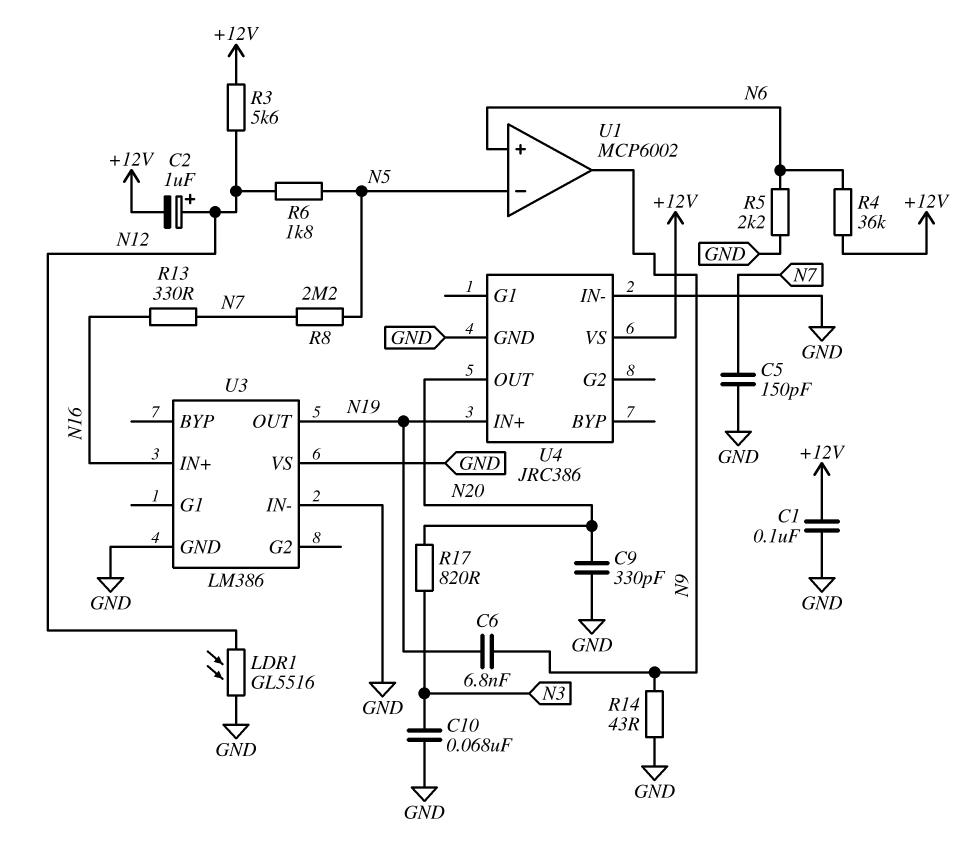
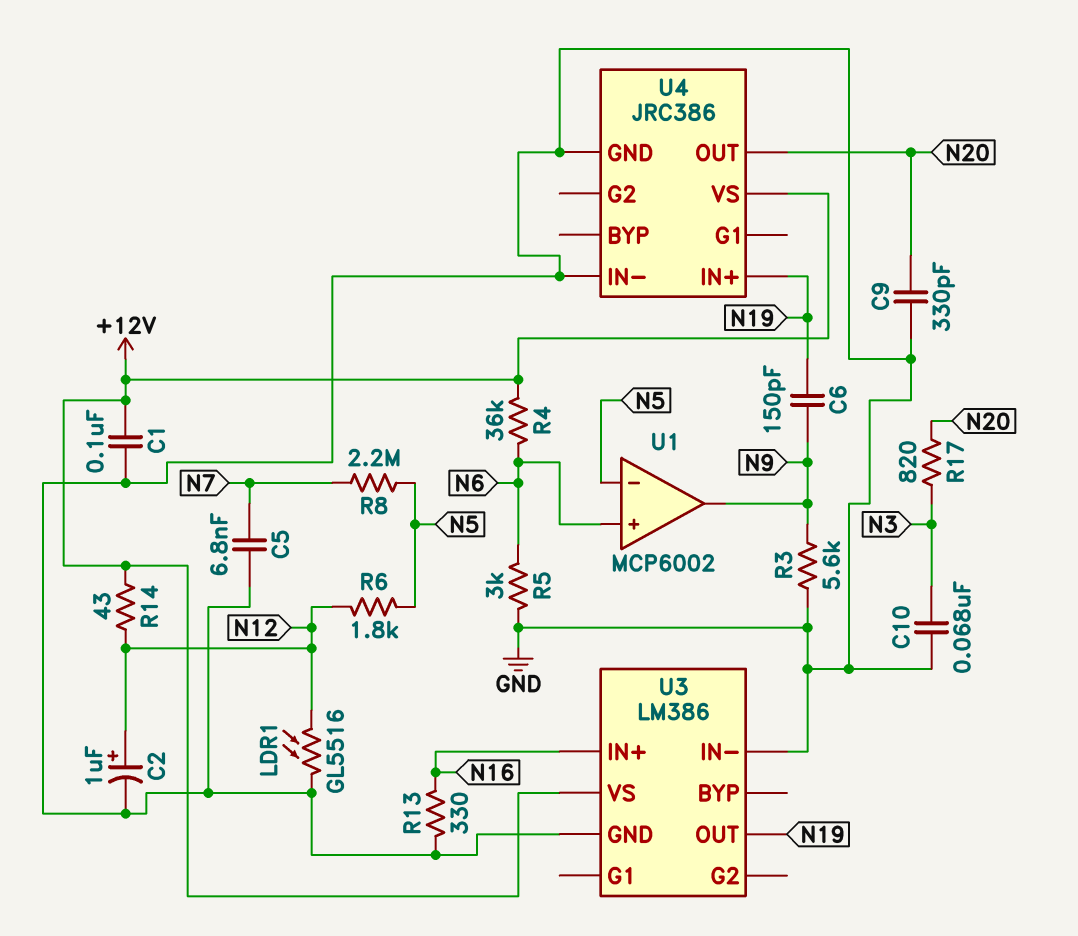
C2: 1uF (plus N12, minus +12V) -> 1uF (plus N12, minus GND)
C5: 150pF (GND, N7) -> 6.8nF (GND, N7)
C6: 6.8nF (N9, N19) -> 150pF (N9, N19)
R3: 5.6k (+12V, N12) -> 5.6k (GND, N9)
R5: 2.2k (GND, N6) -> 3k (GND, N6)
R13: 330 (N7, N16) -> 330 (GND, N16)
R14: 43 (GND, N9) -> 43 (+12V, N12)
U3 pin VS: GND -> +12V

